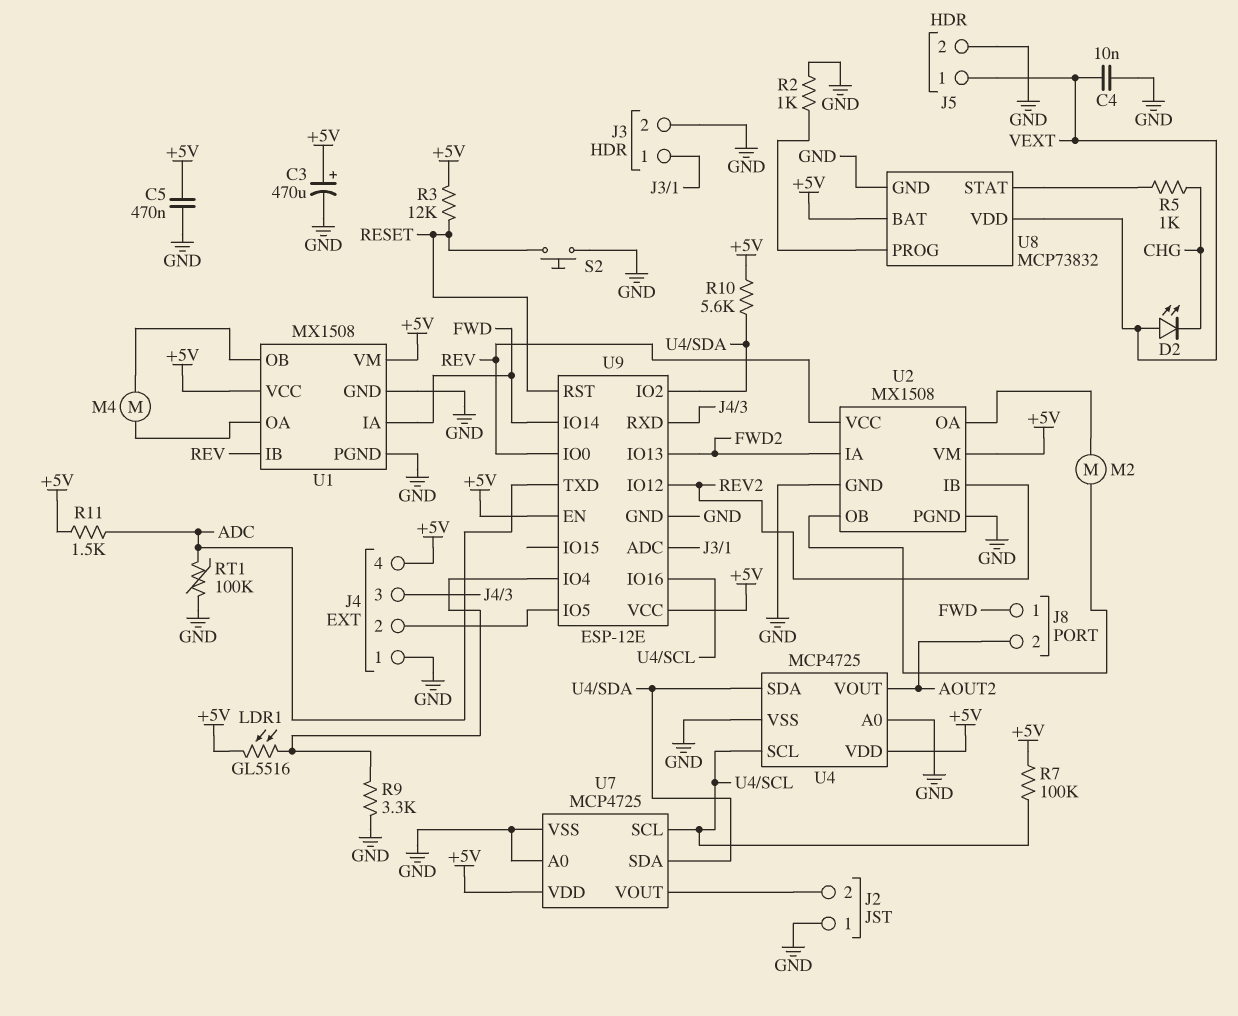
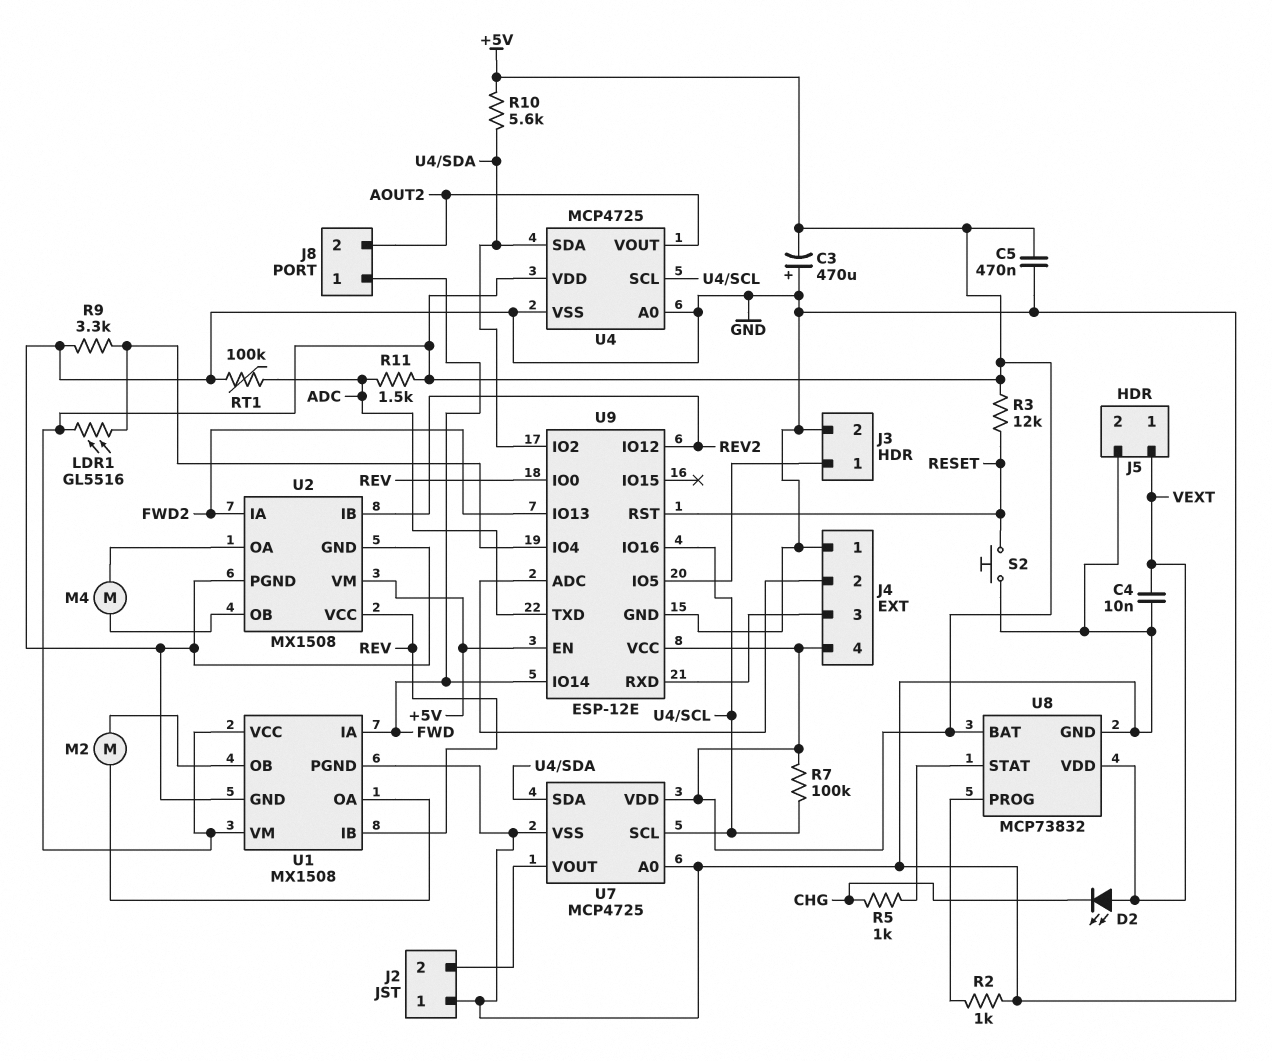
C3: 470uF (plus +5V, minus GND) -> 470uF (plus GND, minus +5V)
M2: motor (U2/OA, U2/OB) -> motor (U1/OA, U1/OB)
M4: motor (U1/OA, U1/OB) -> motor (U2/OA, U2/OB)
U9 pin ADC: J3/1 -> J4/2
U9 pin IO5: J4/2 -> J3/1

